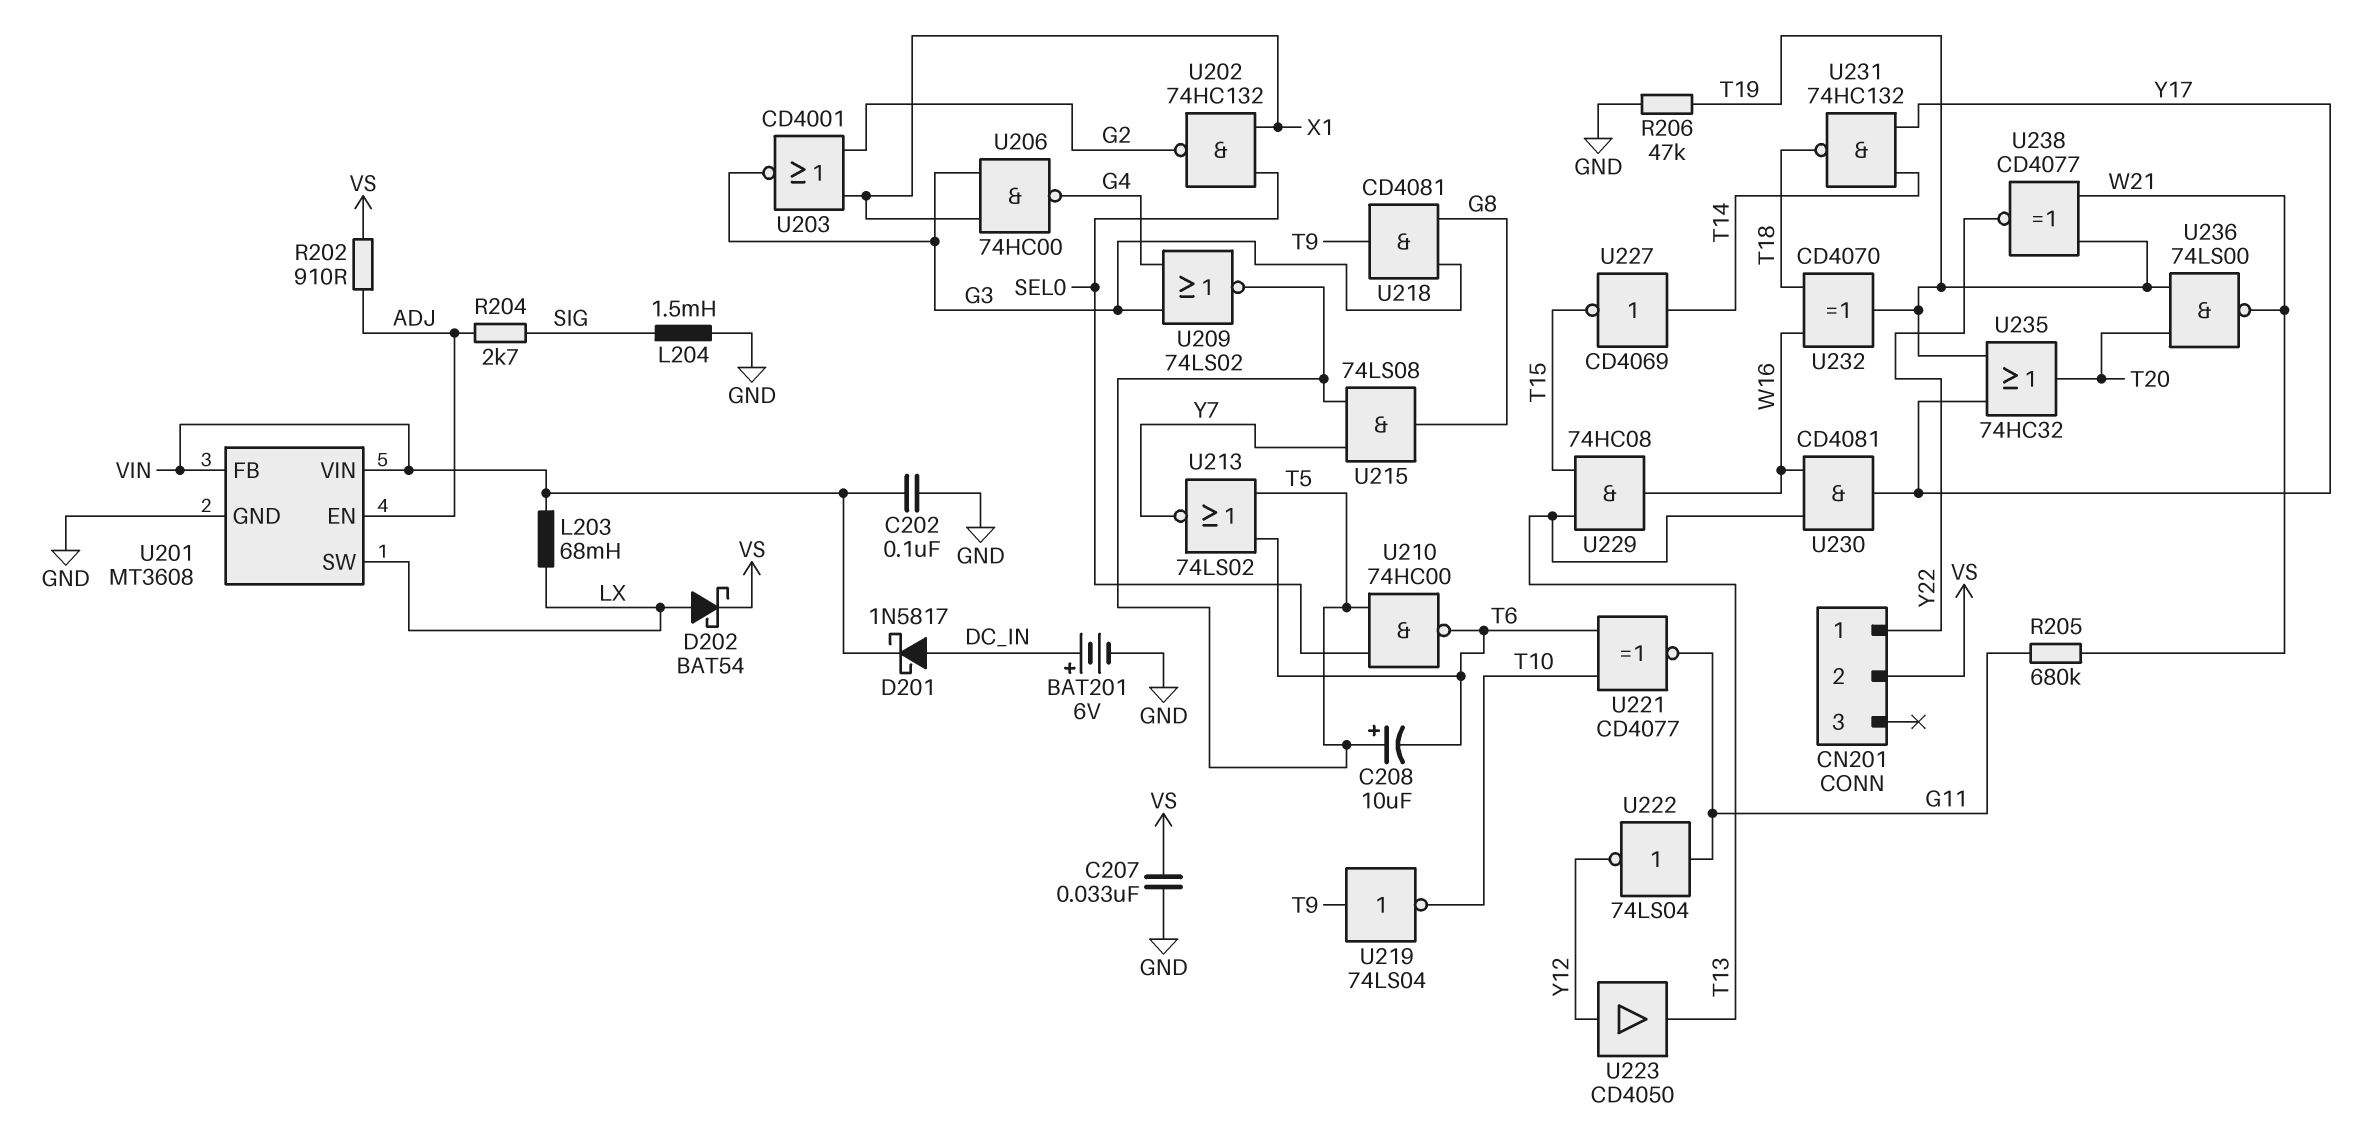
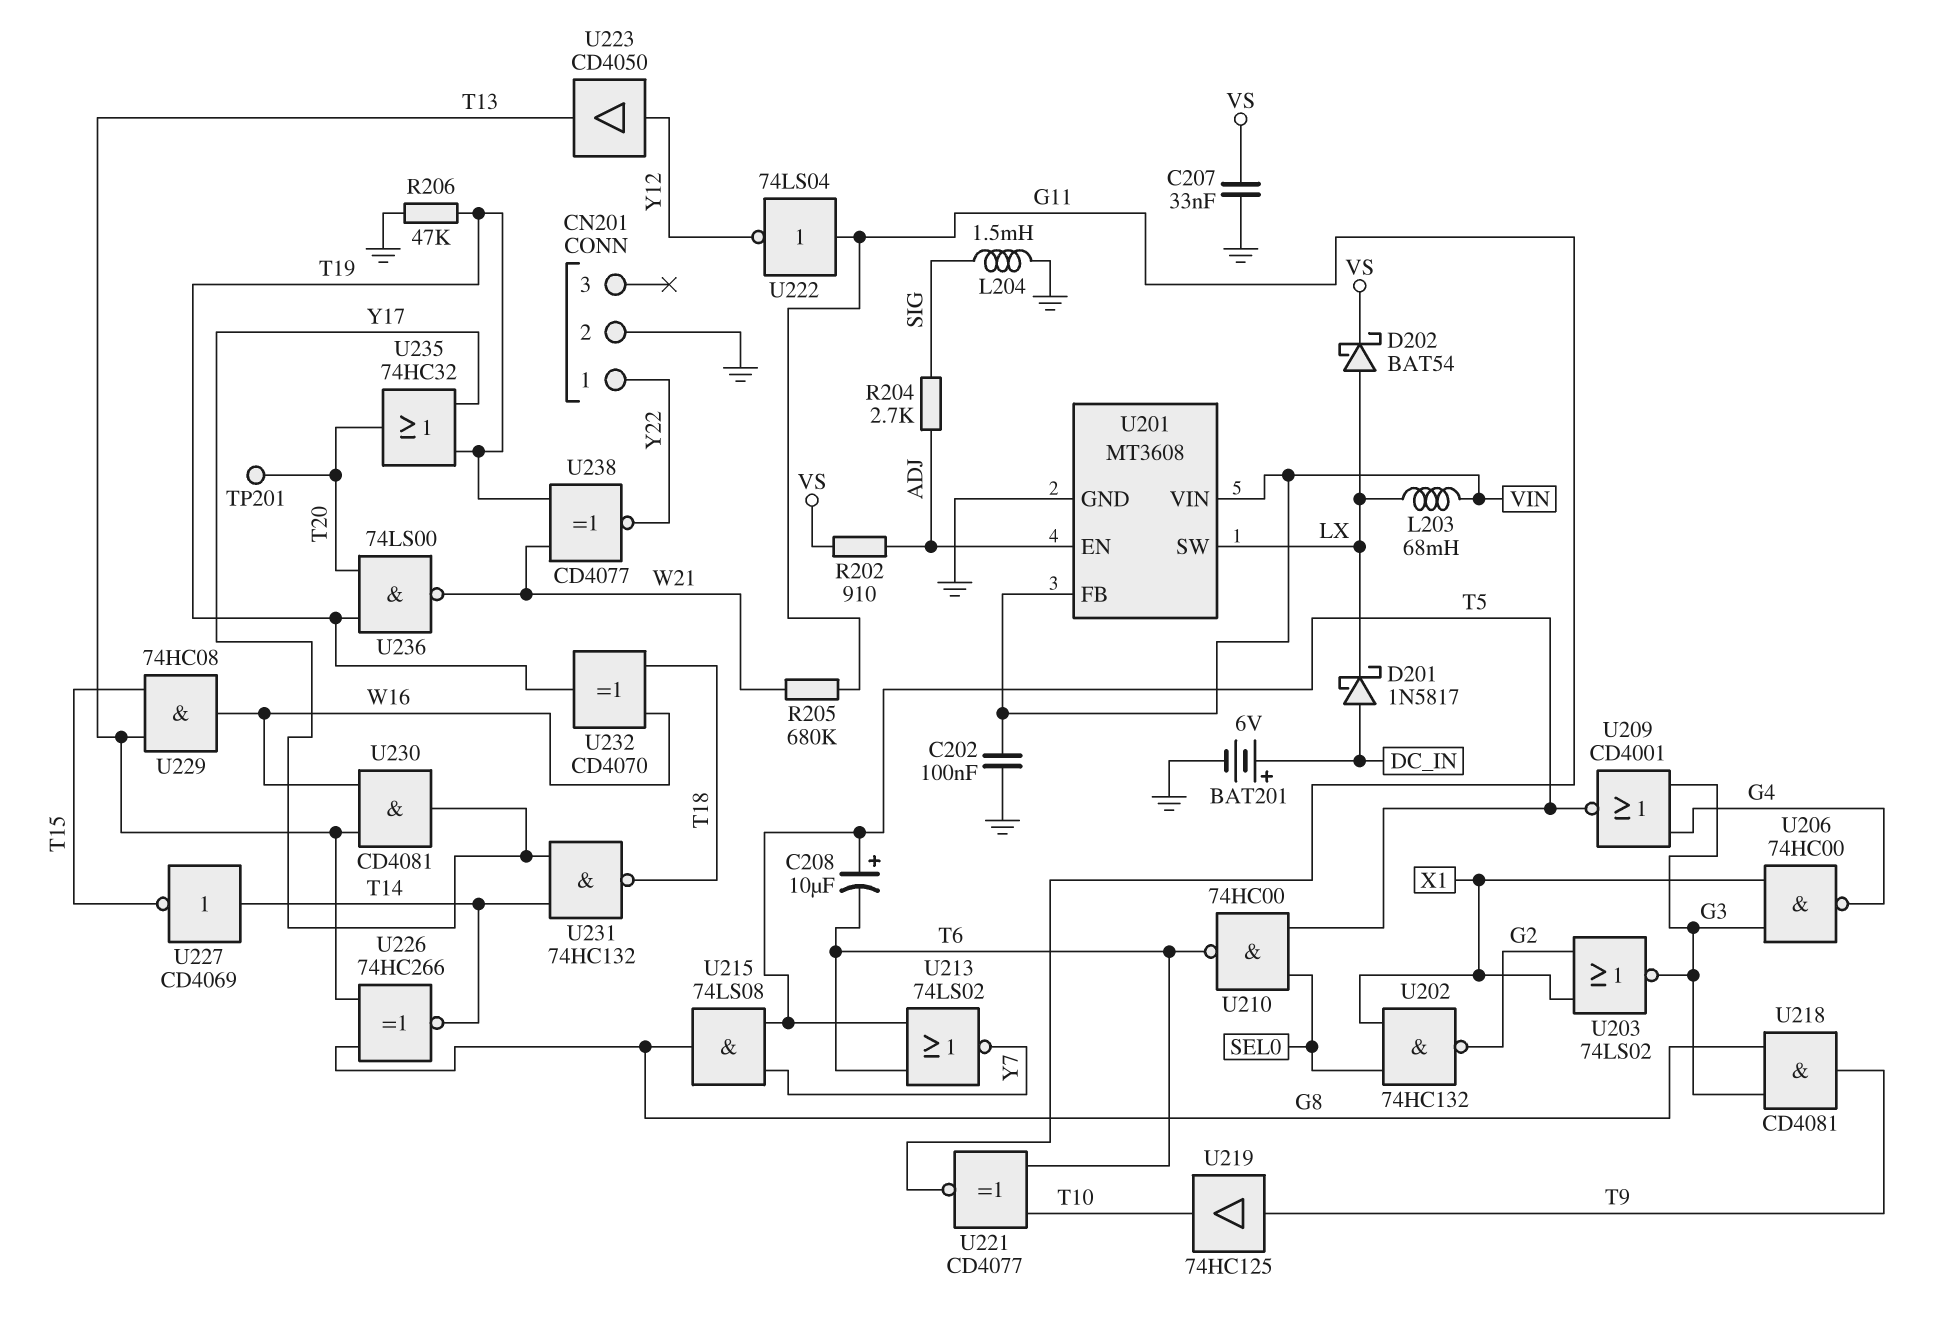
CN201 pin 2: VS -> GND
D201: schottky 1N5817 (A DC_IN, K VIN) -> schottky 1N5817 (A DC_IN, K LX)
TP201: none -> test point (T20)
U203: NOR CD4001 (in G2, in X1, out G3) -> NOR 74LS02 (in G2, in X1, out G3)
U209: NOR 74LS02 (in G3, in G4, out T5) -> NOR CD4001 (in G3, in G4, out T5)
U219: NOT 74LS04 (in T9, out T10) -> buffer 74HC125 (in T9, out T10)
U226: none -> XNOR 74HC266 (in G8, in T13, out T14)

